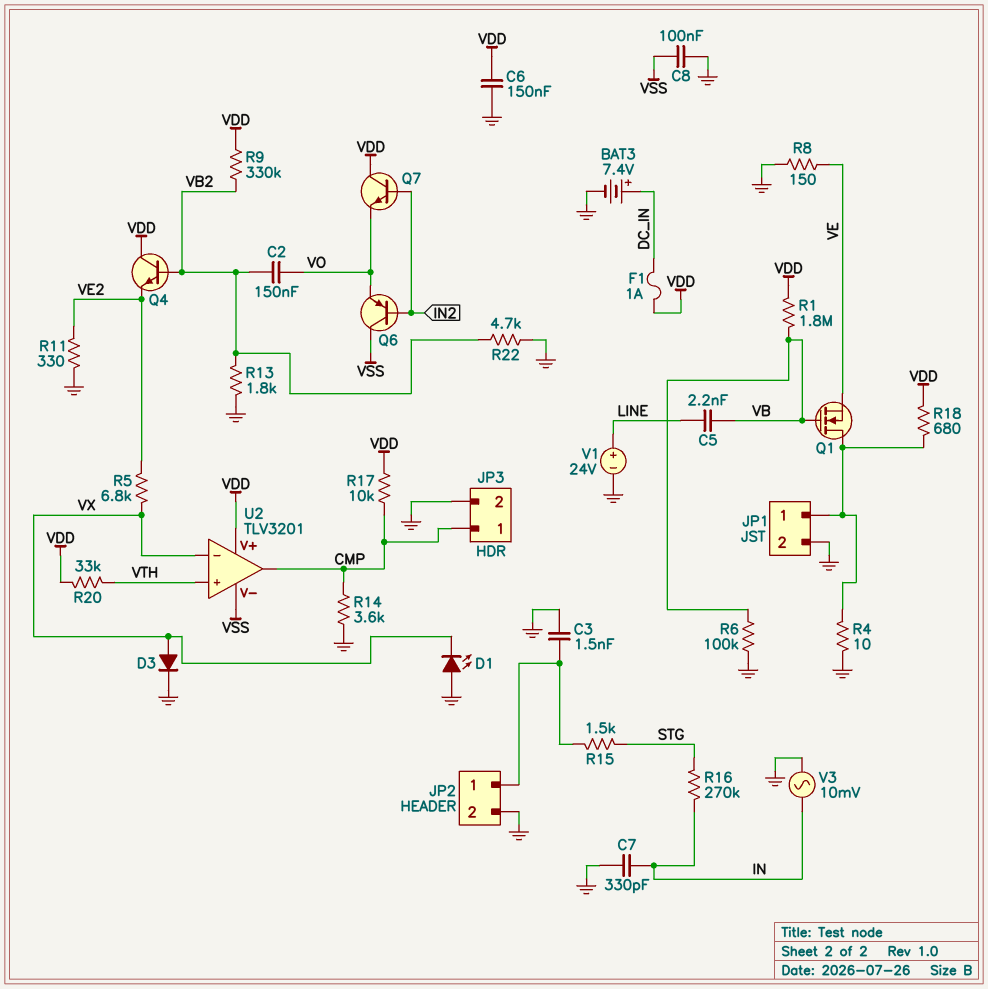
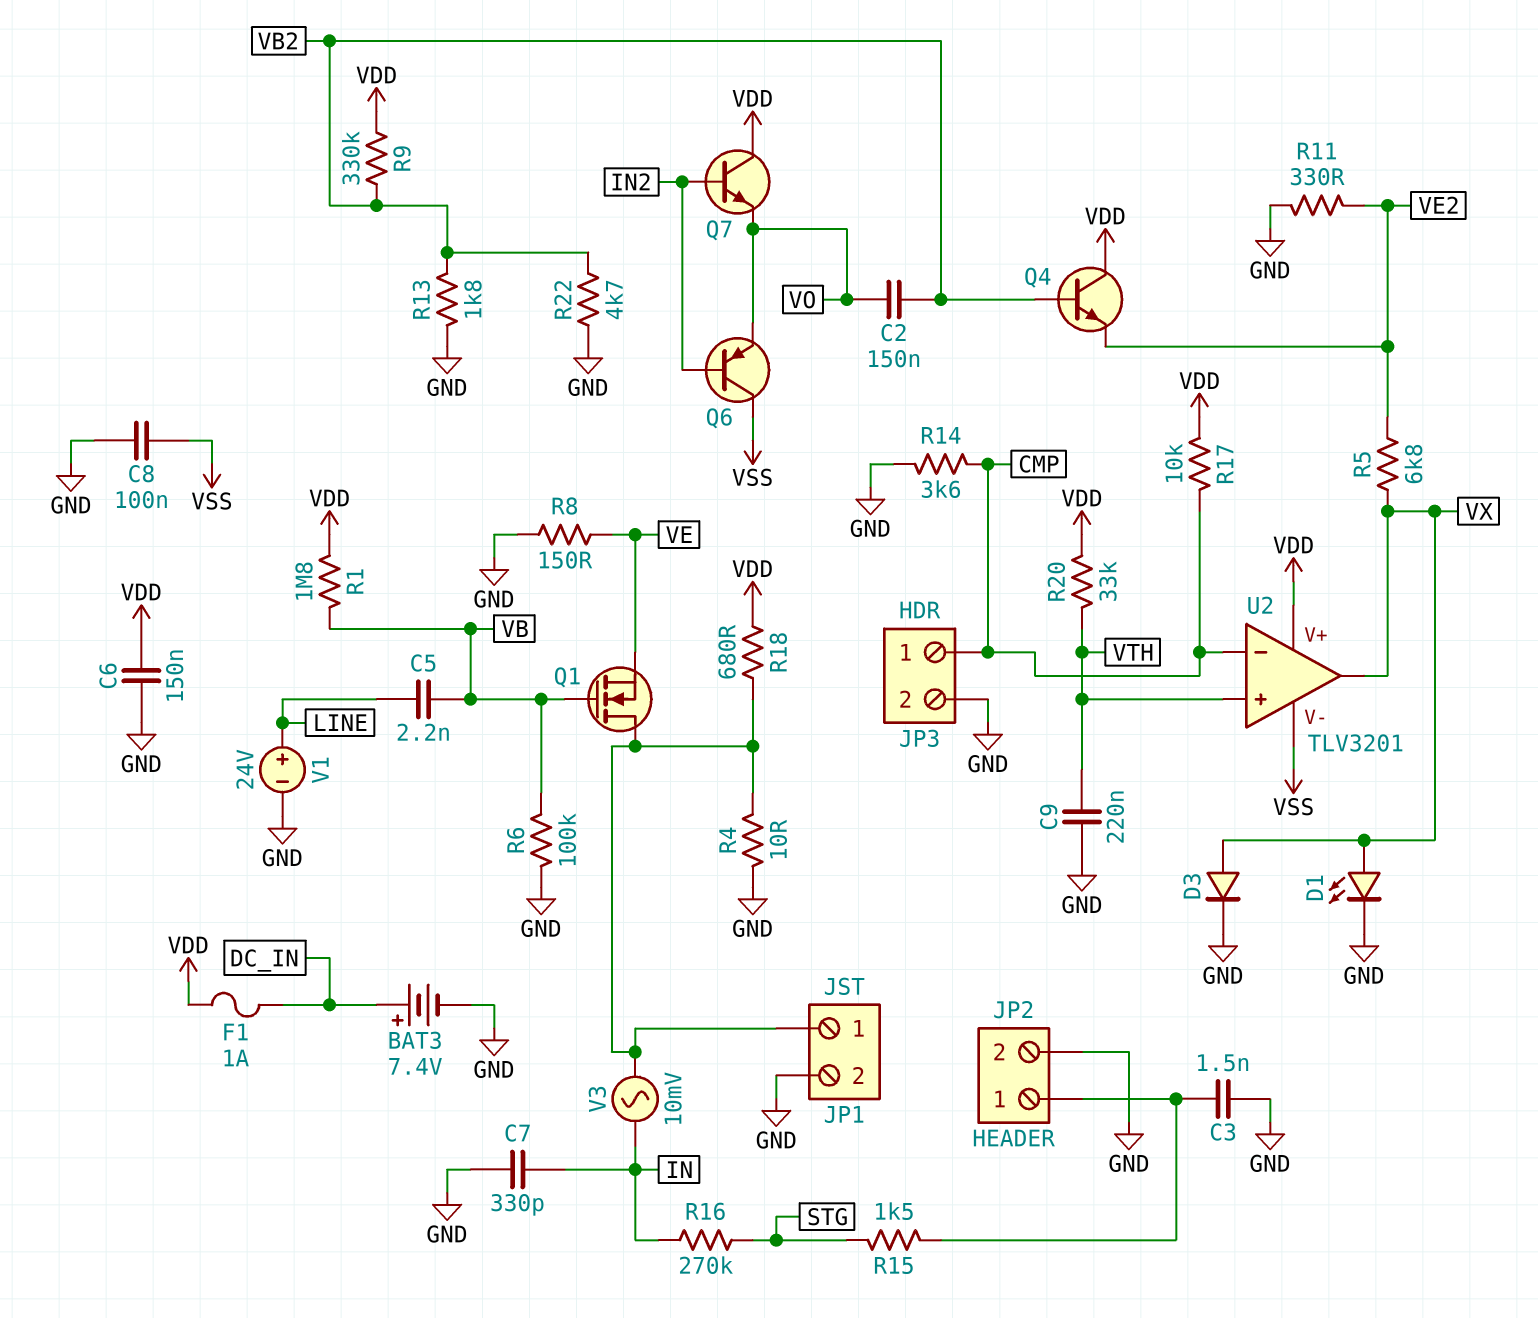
C9: none -> 220nF (GND, VTH)
D1: LED (A GND, K VX) -> LED (A VX, K GND)
U2 pin in-: VX -> CMP
U2 pin out: CMP -> VX
V3: AC 10mV (GND, IN) -> AC 10mV (IN, JP1/1)

